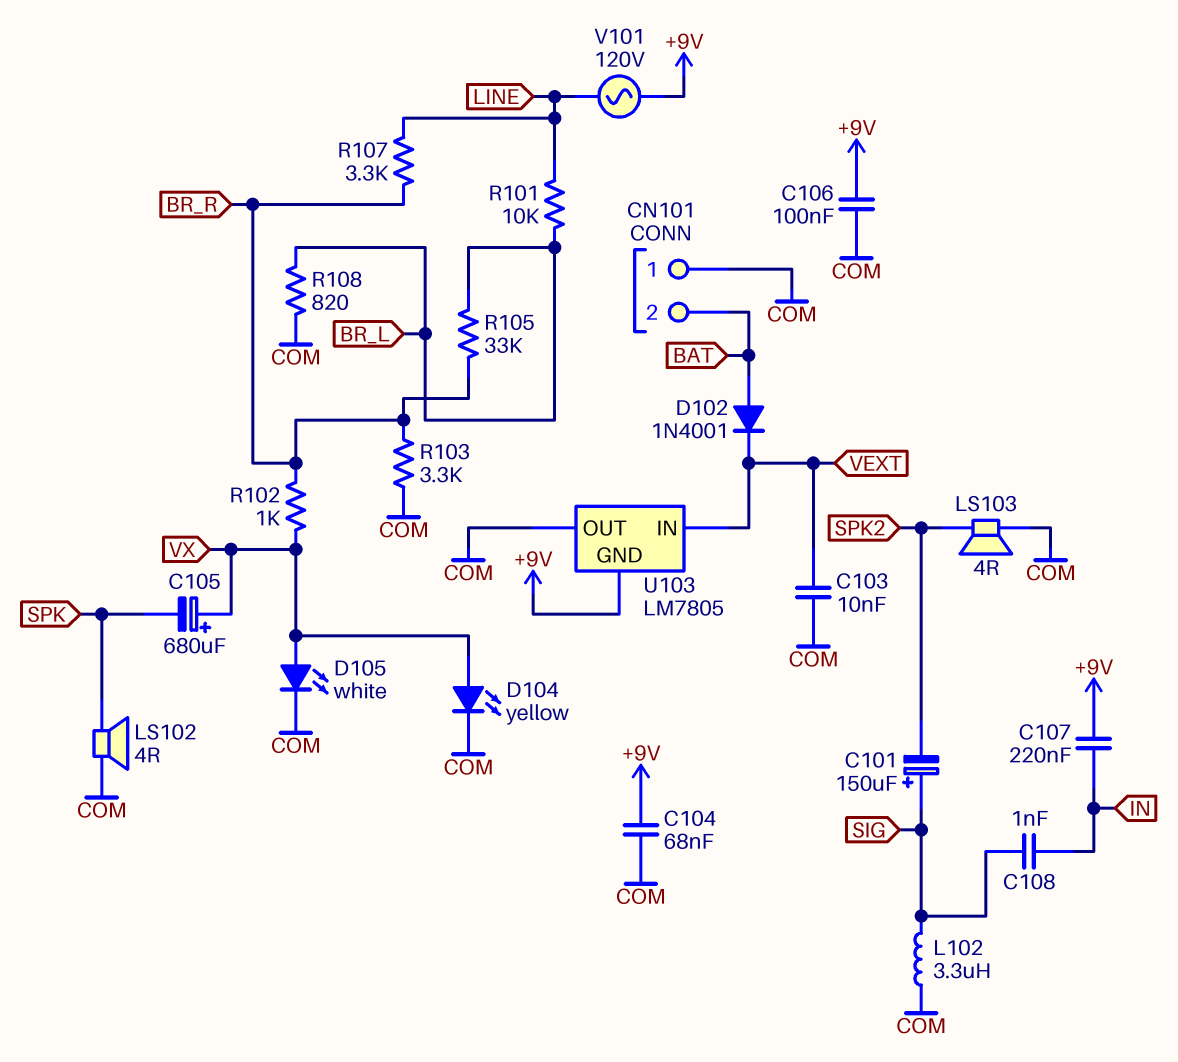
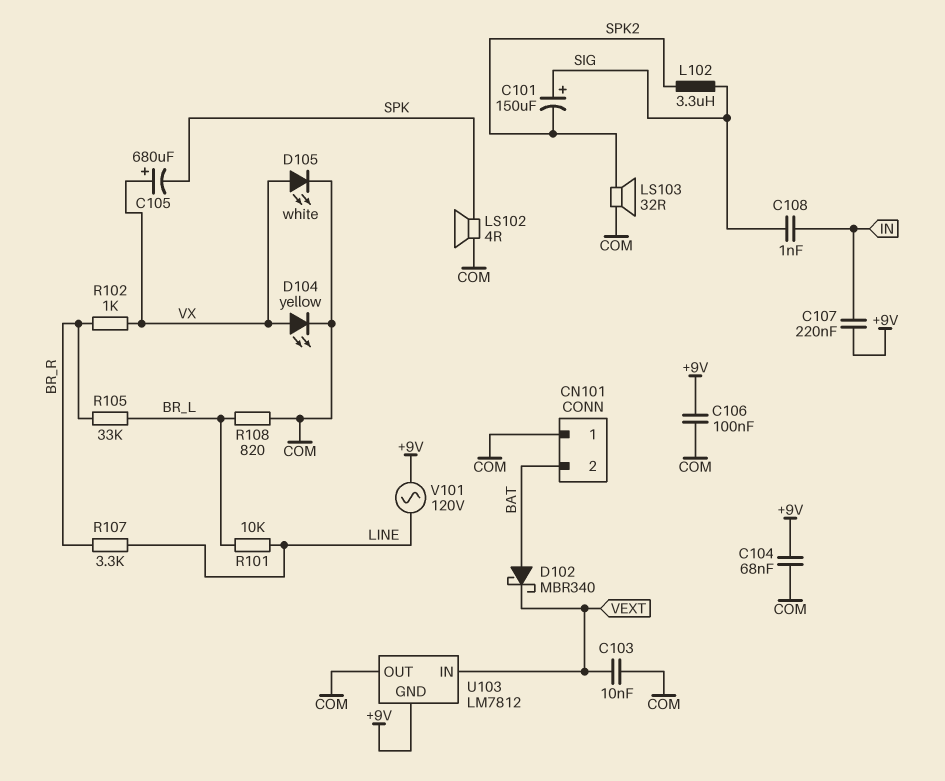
D102: diode 1N4001 (A BAT, K VEXT) -> schottky MBR340 (A BAT, K VEXT)
L102: 3.3uH (COM, SIG) -> 3.3uH (SIG, SPK2)
LS103: speaker 4R (COM, SPK2) -> speaker 32R (COM, SPK2)
R103: 3.3k (BR_R, COM) -> none
U103: LM7805 -> LM7812

